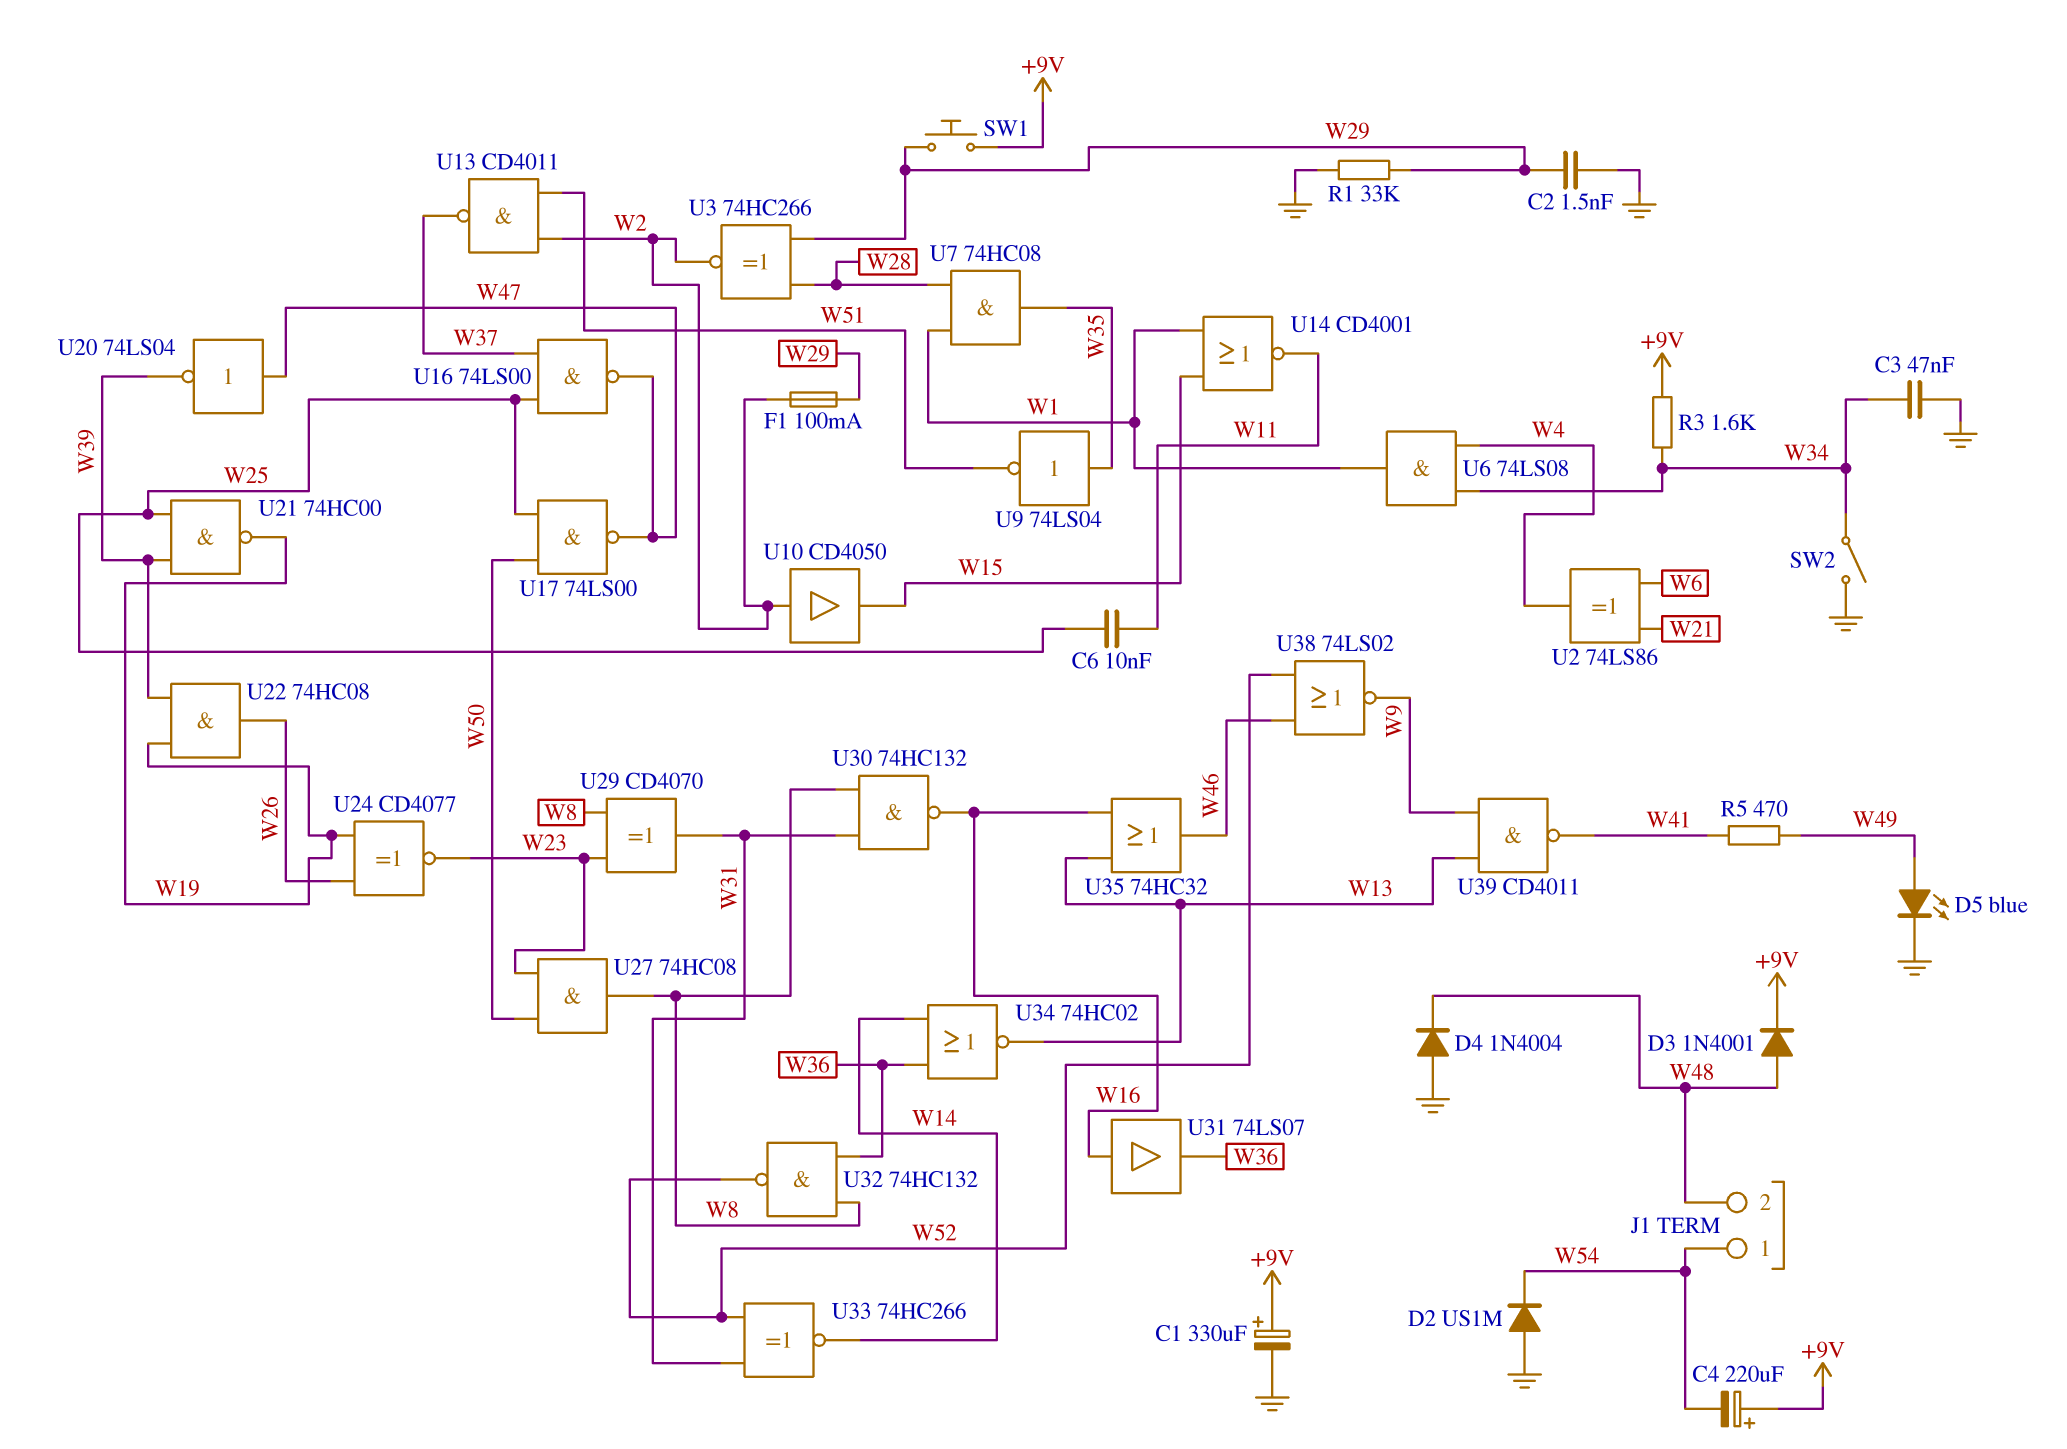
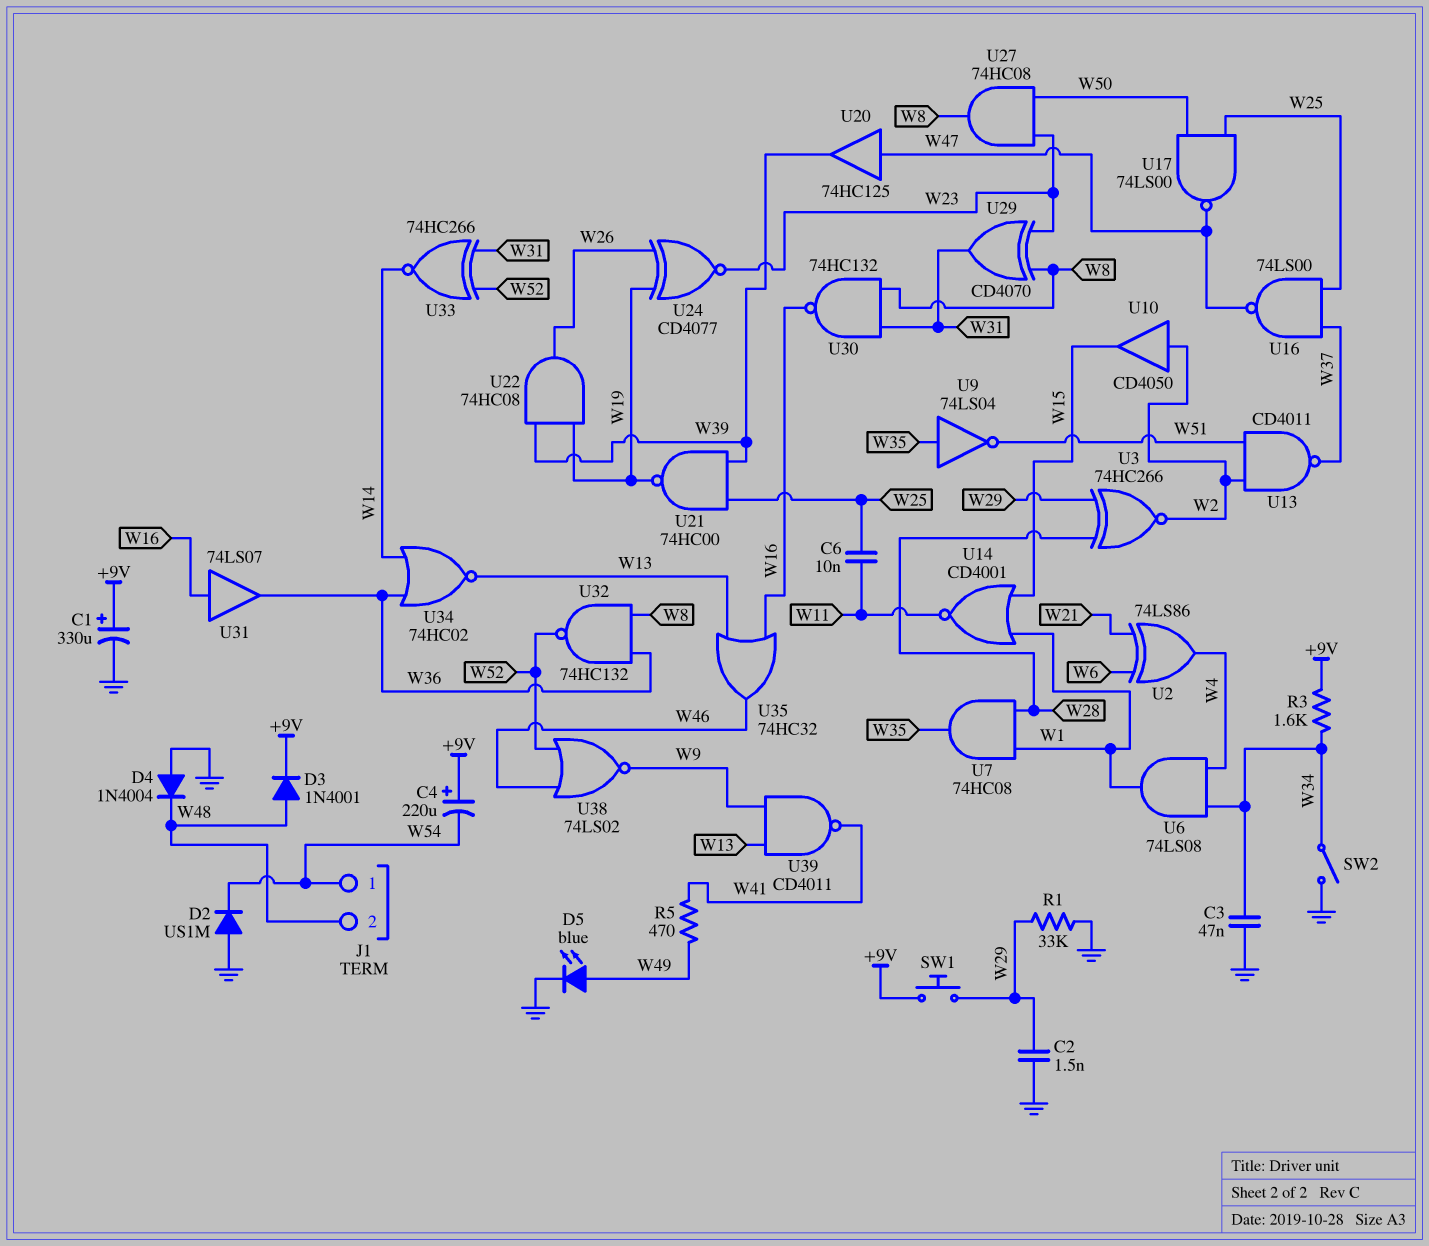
F1: 100mA (W2, W29) -> none
U20: NOT 74LS04 (in W47, out W39) -> buffer 74HC125 (in W47, out W39)

